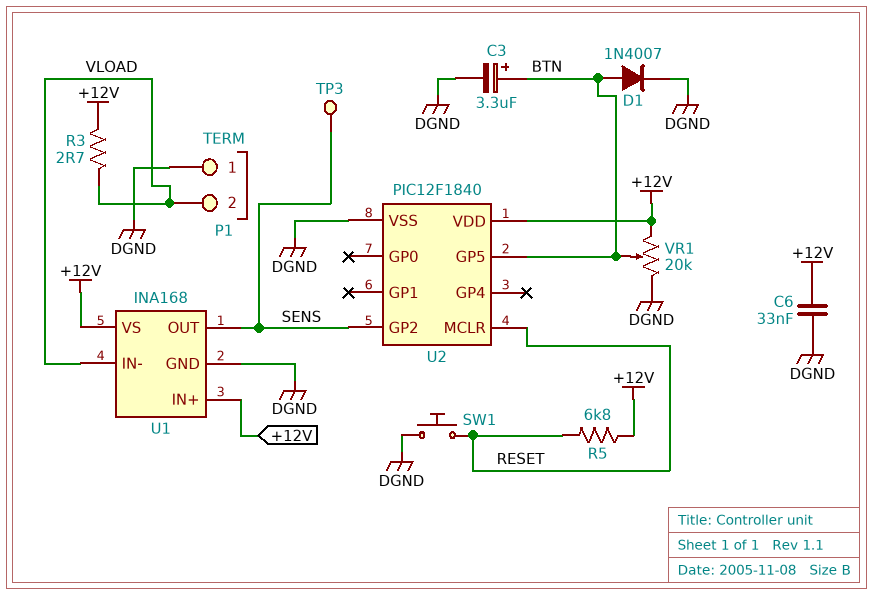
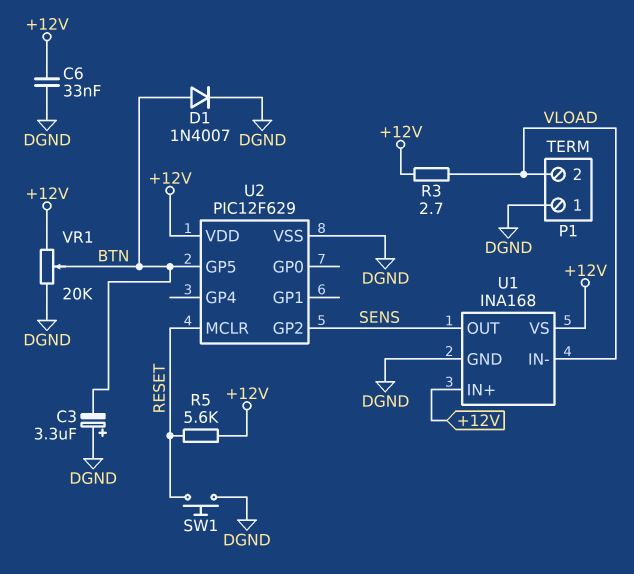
C3: 3.3uF (plus BTN, minus DGND) -> 3.3uF (plus DGND, minus BTN)
R5: 6.8k (+12V, RESET) -> 5.6k (+12V, RESET)
TP3: test point (SENS) -> none
U2: PIC12F1840 -> PIC12F629

